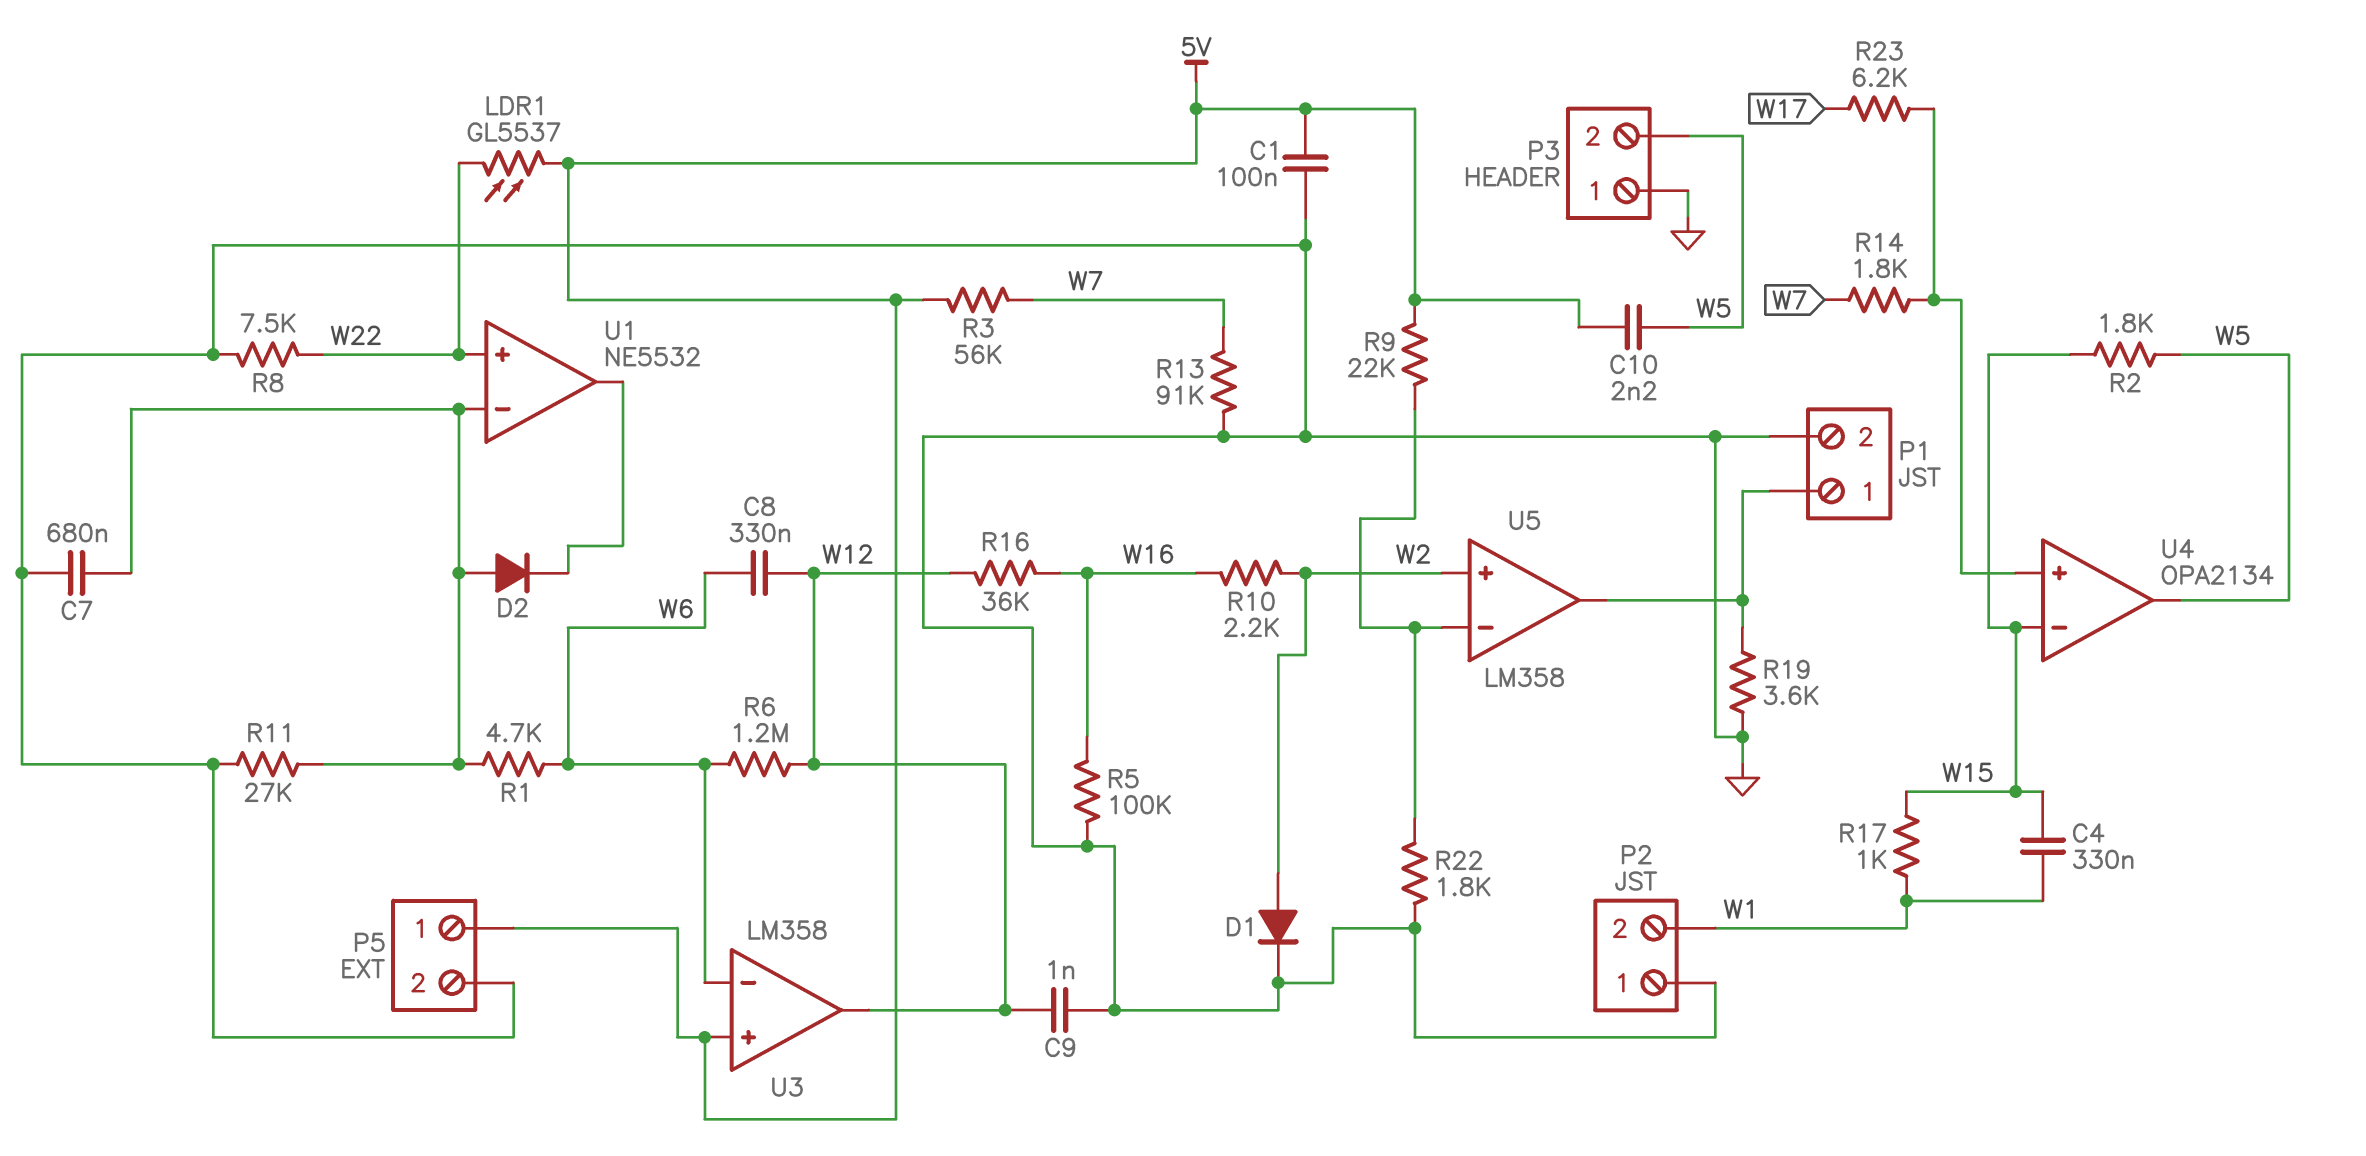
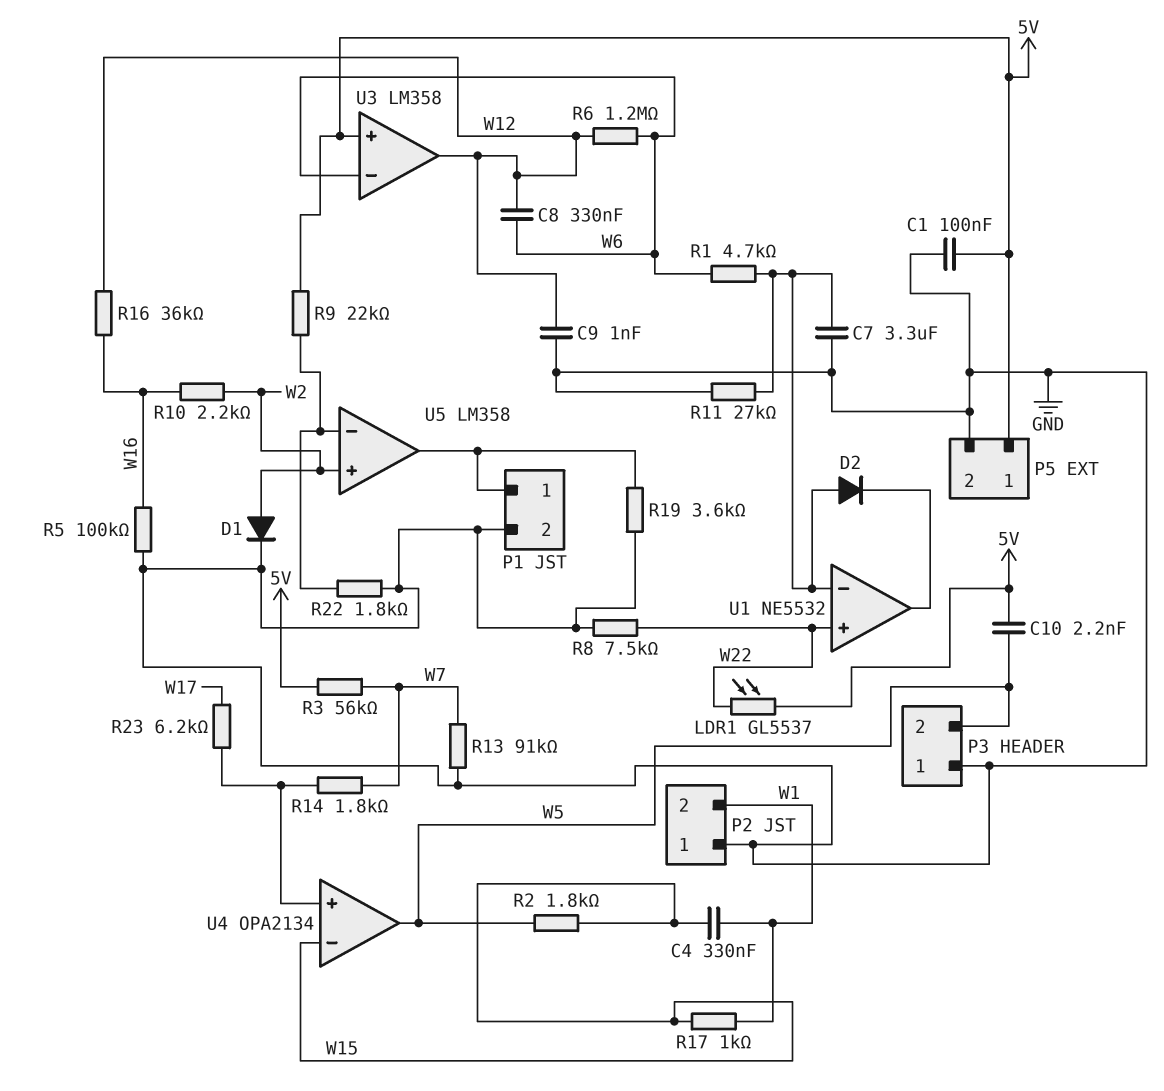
C7: 680nF (GND, U1/in-) -> 3.3uF (GND, U1/in-)

